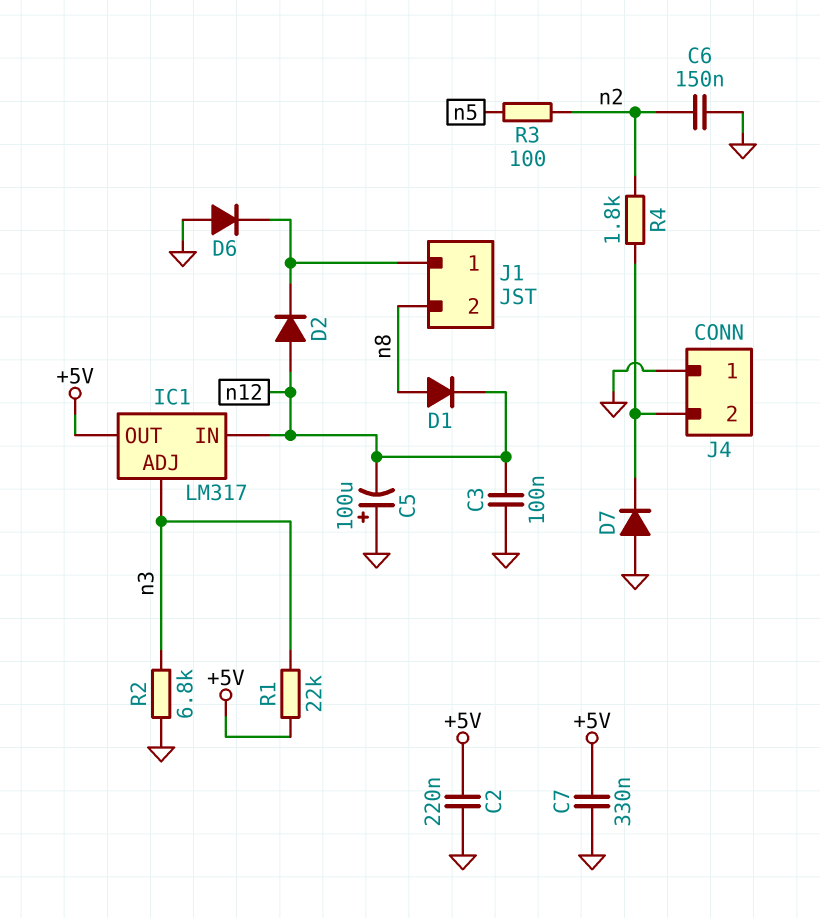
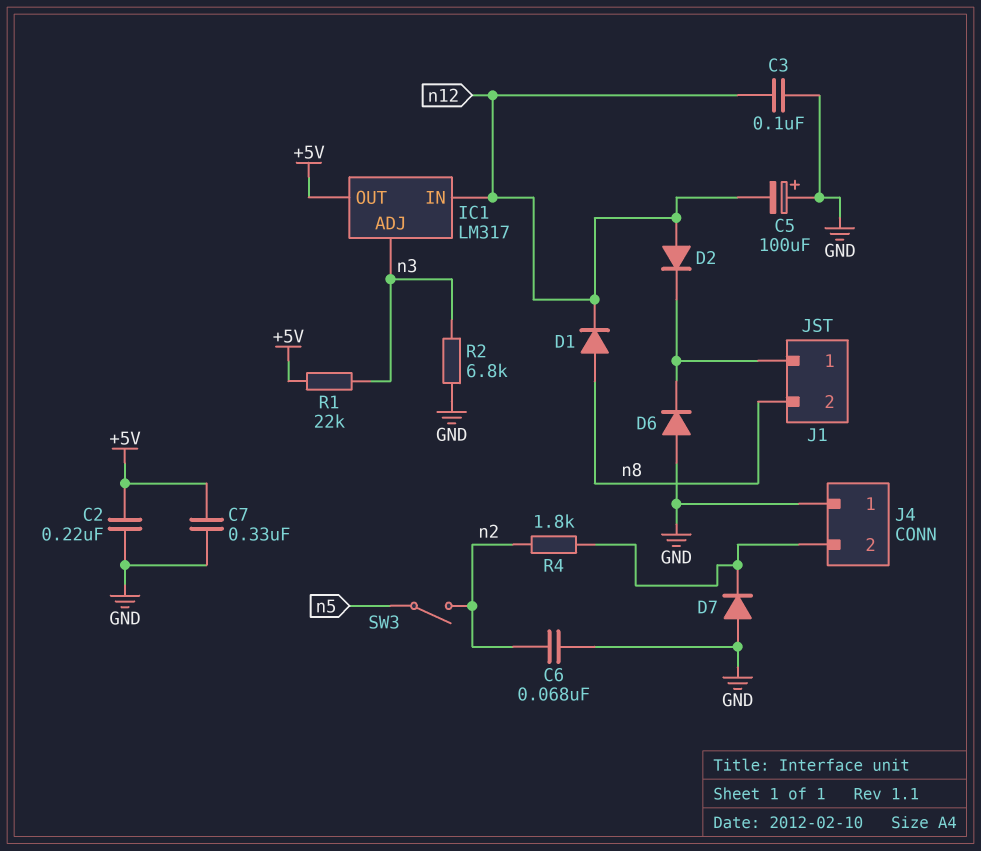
C6: 150nF (GND, n2) -> 68nF (GND, n2)
R3: 100 (n2, n5) -> none
SW3: none -> switch (n2, n5)

